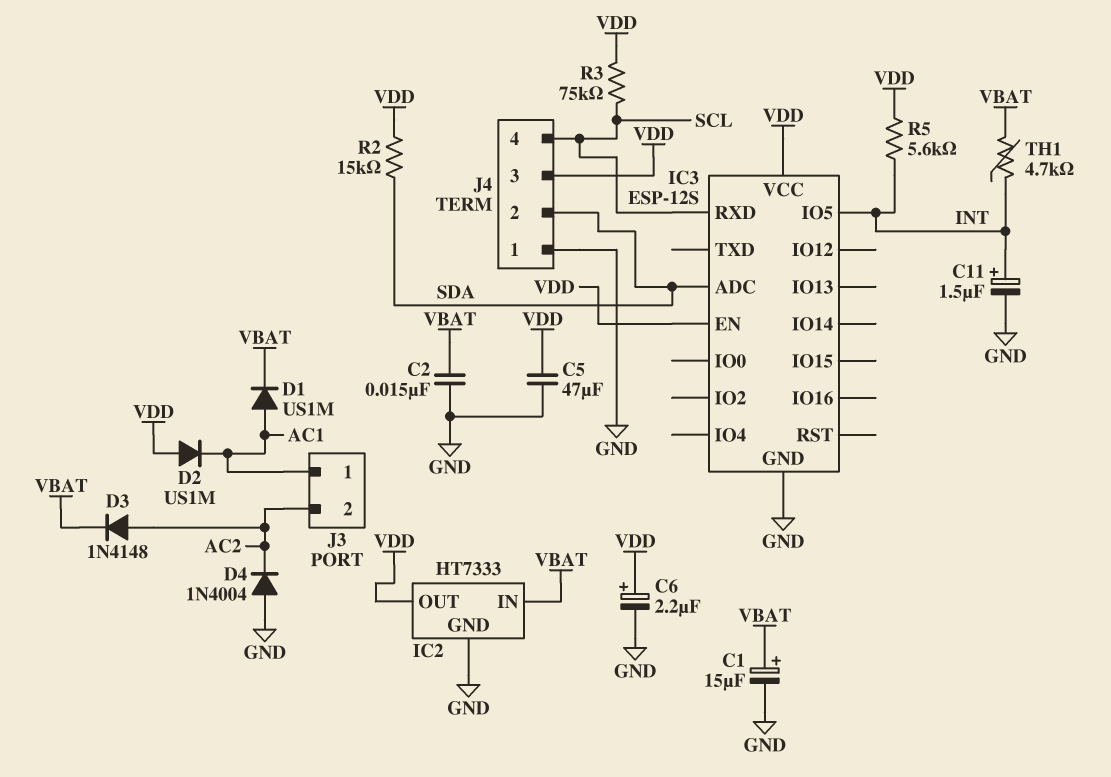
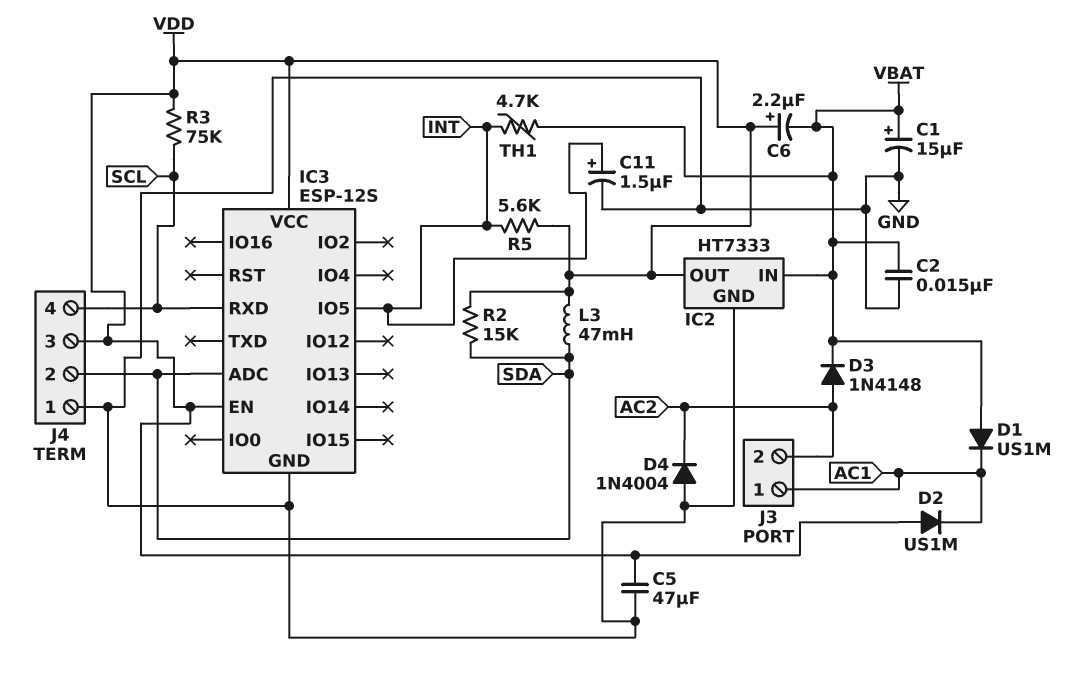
C6: 2.2uF (plus VDD, minus GND) -> 2.2uF (plus VDD, minus VBAT)
D1: diode US1M (A AC1, K VBAT) -> diode US1M (A VBAT, K AC1)
L3: none -> 47mH (SDA, VDD)

